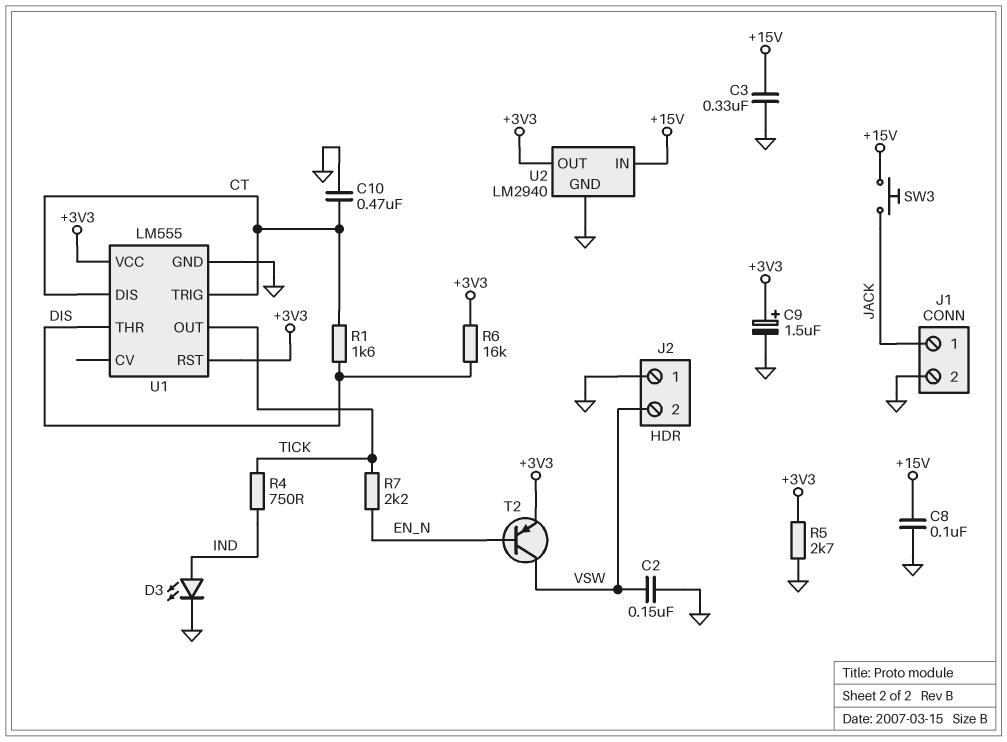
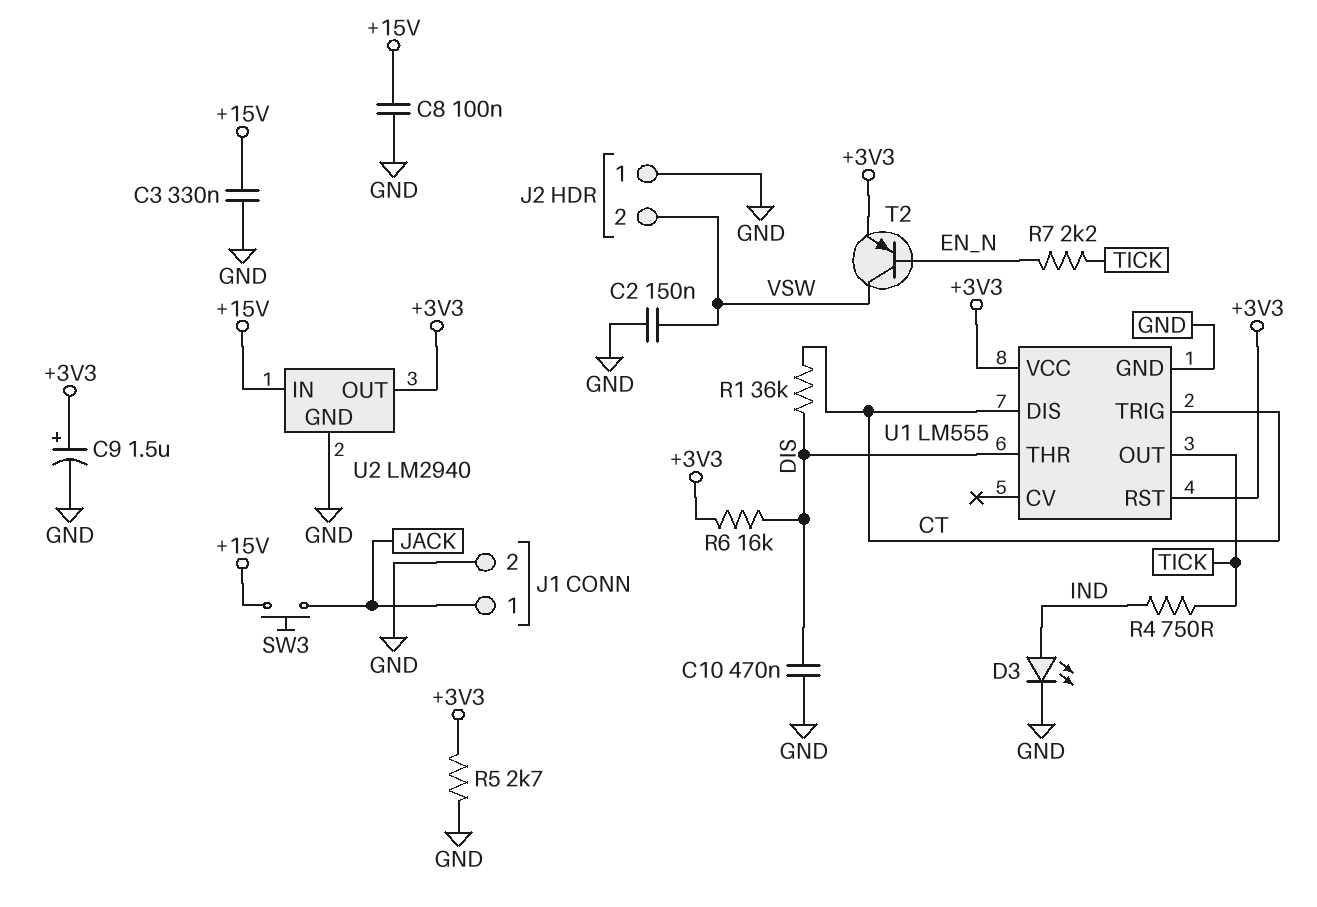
C10: 470nF (CT, GND) -> 470nF (DIS, GND)
R1: 1.6k (CT, DIS) -> 36k (CT, DIS)

